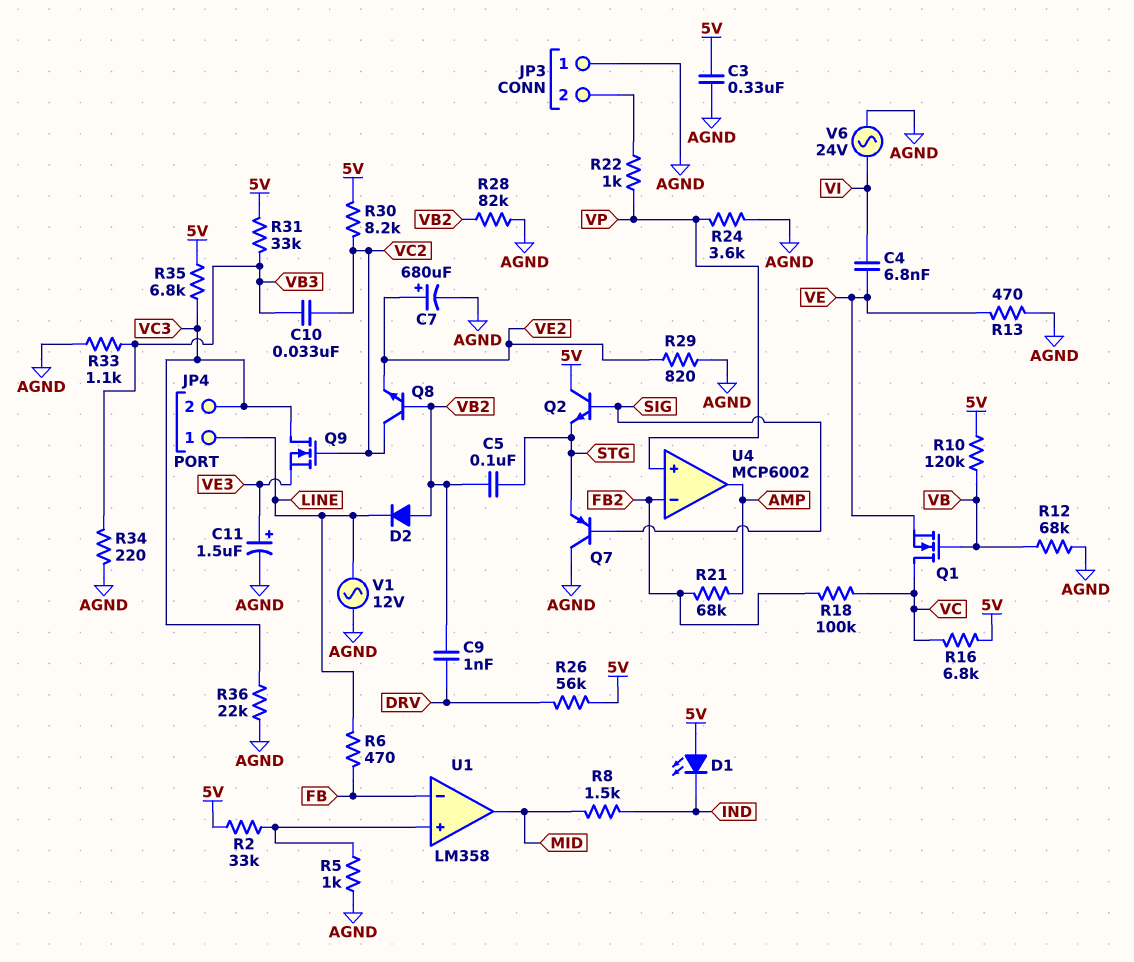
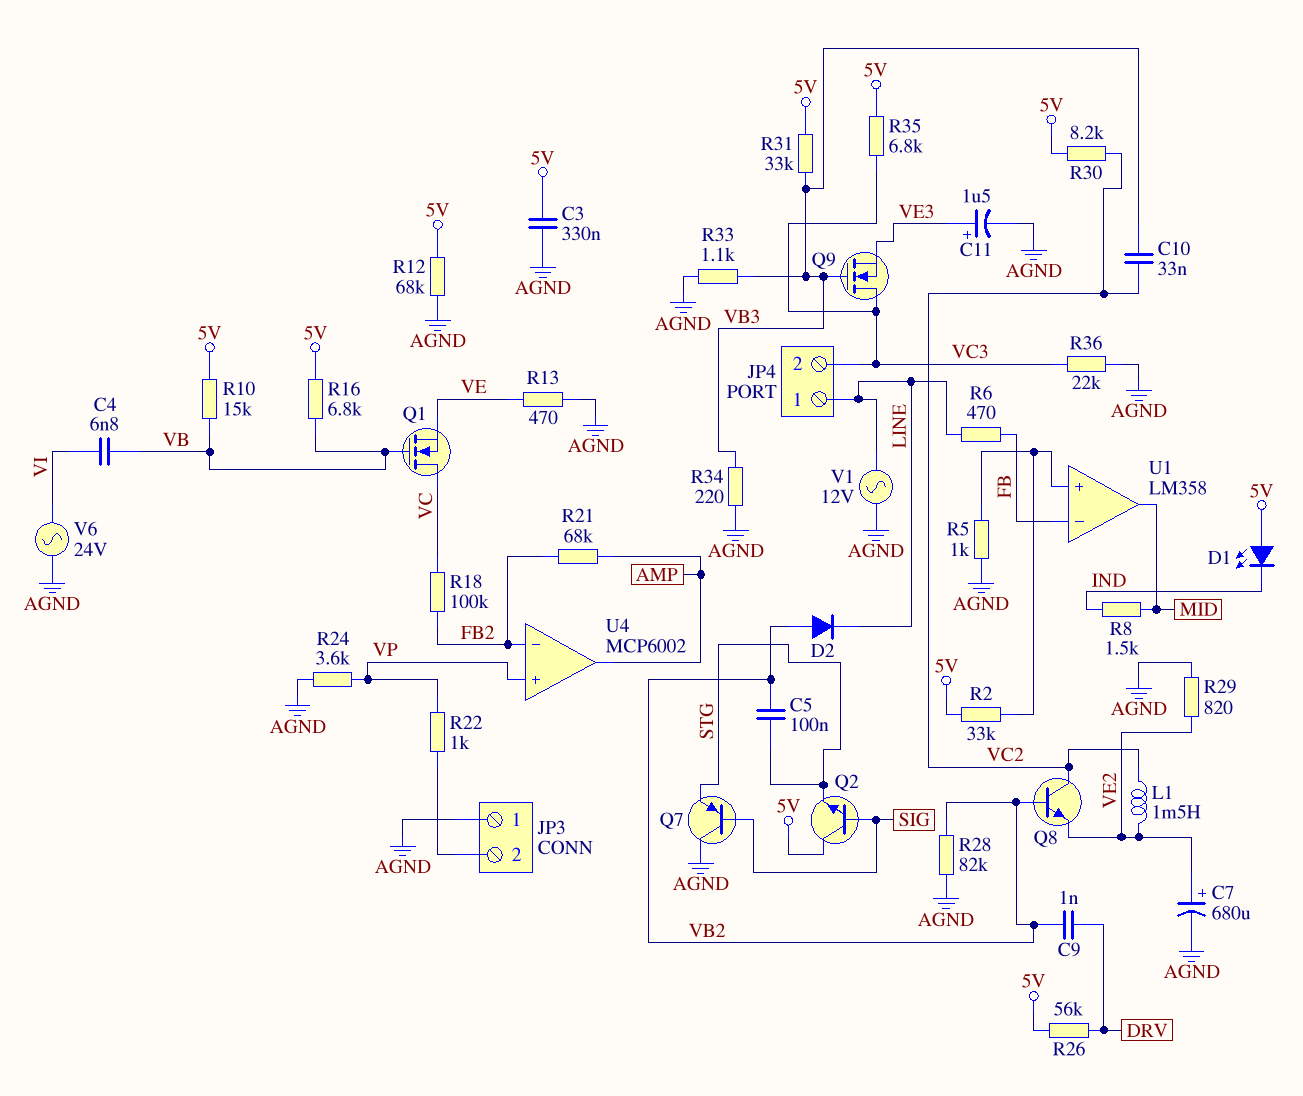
C4: 6.8nF (VE, VI) -> 6.8nF (VB, VI)
L1: none -> 1.5mH (VC2, VE2)
Q9: NMOS (G VC2, D VC3, S VE3) -> NMOS (G VB3, D VC3, S VE3)
R10: 120k (5V, VB) -> 15k (5V, VB)
R12: 68k (AGND, VB) -> 68k (5V, AGND)
R16: 6.8k (5V, VC) -> 6.8k (5V, VB)

